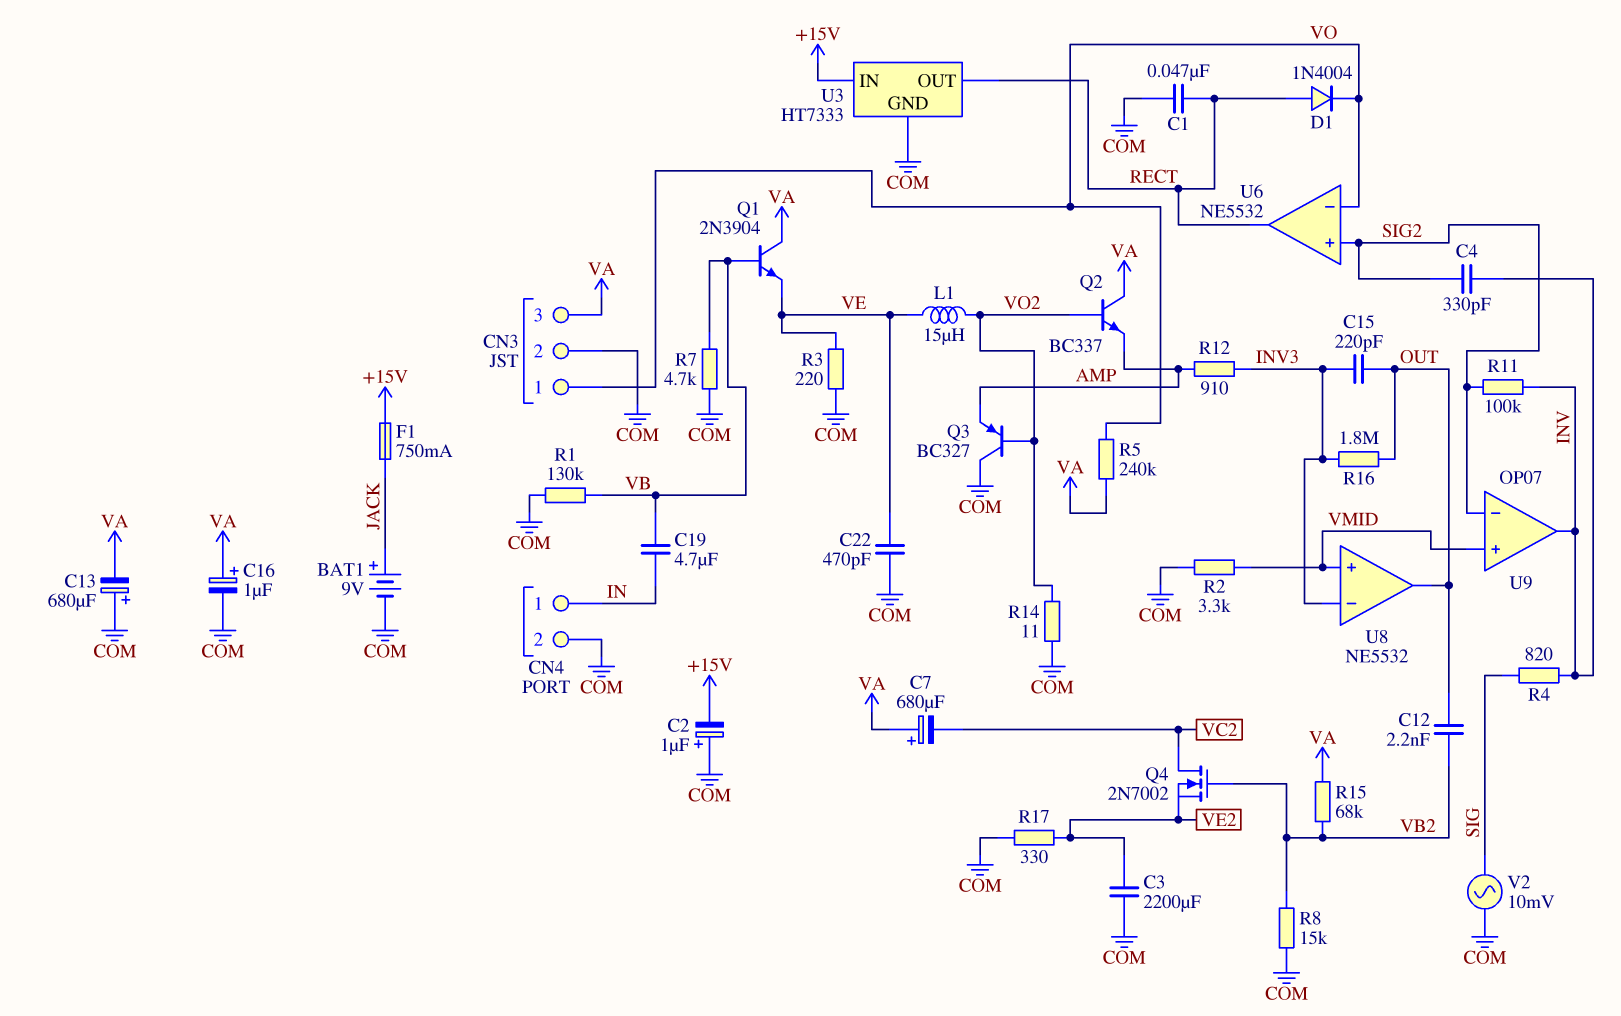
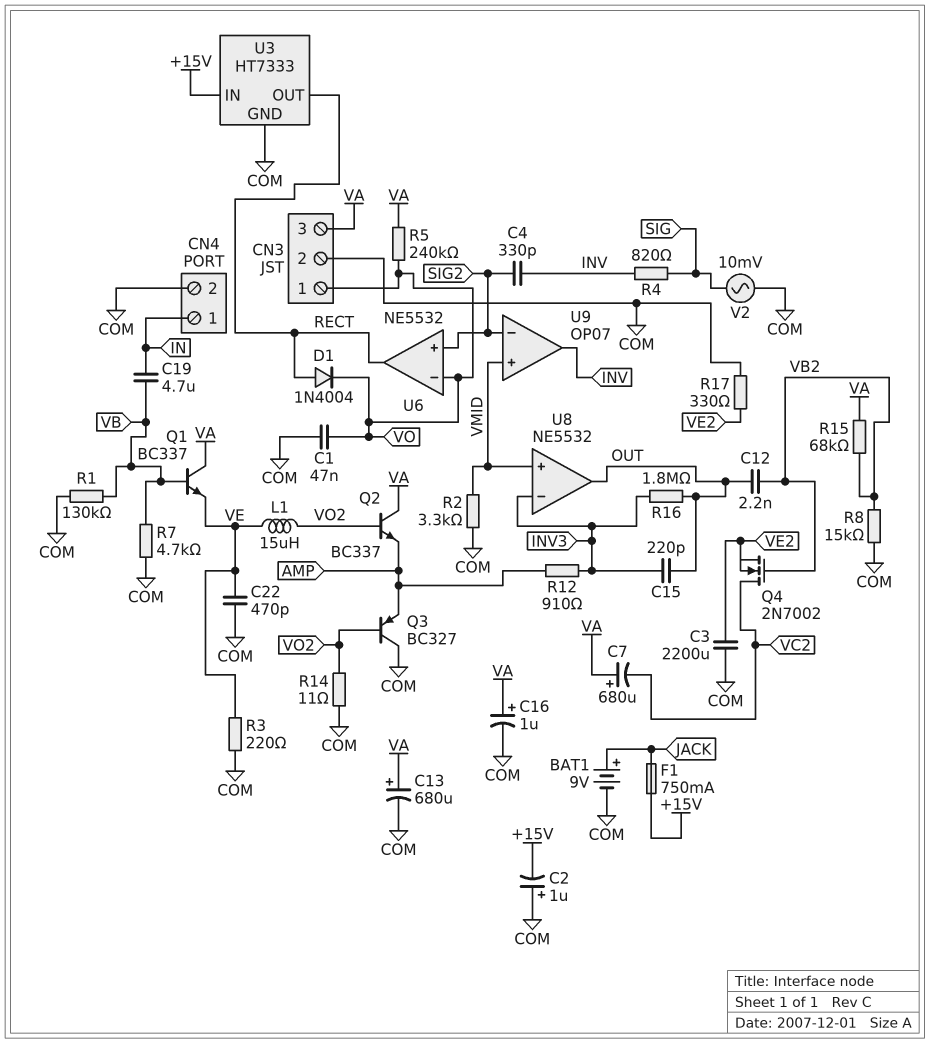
C1: 47nF (COM, RECT) -> 47nF (COM, VO)
C13: 680uF (plus COM, minus VA) -> 680uF (plus VA, minus COM)
Q1: NPN 2N3904 (B VB, C VA, E VE) -> NPN BC337 (B VB, C VA, E VE)
R11: 100k (INV, SIG2) -> none

